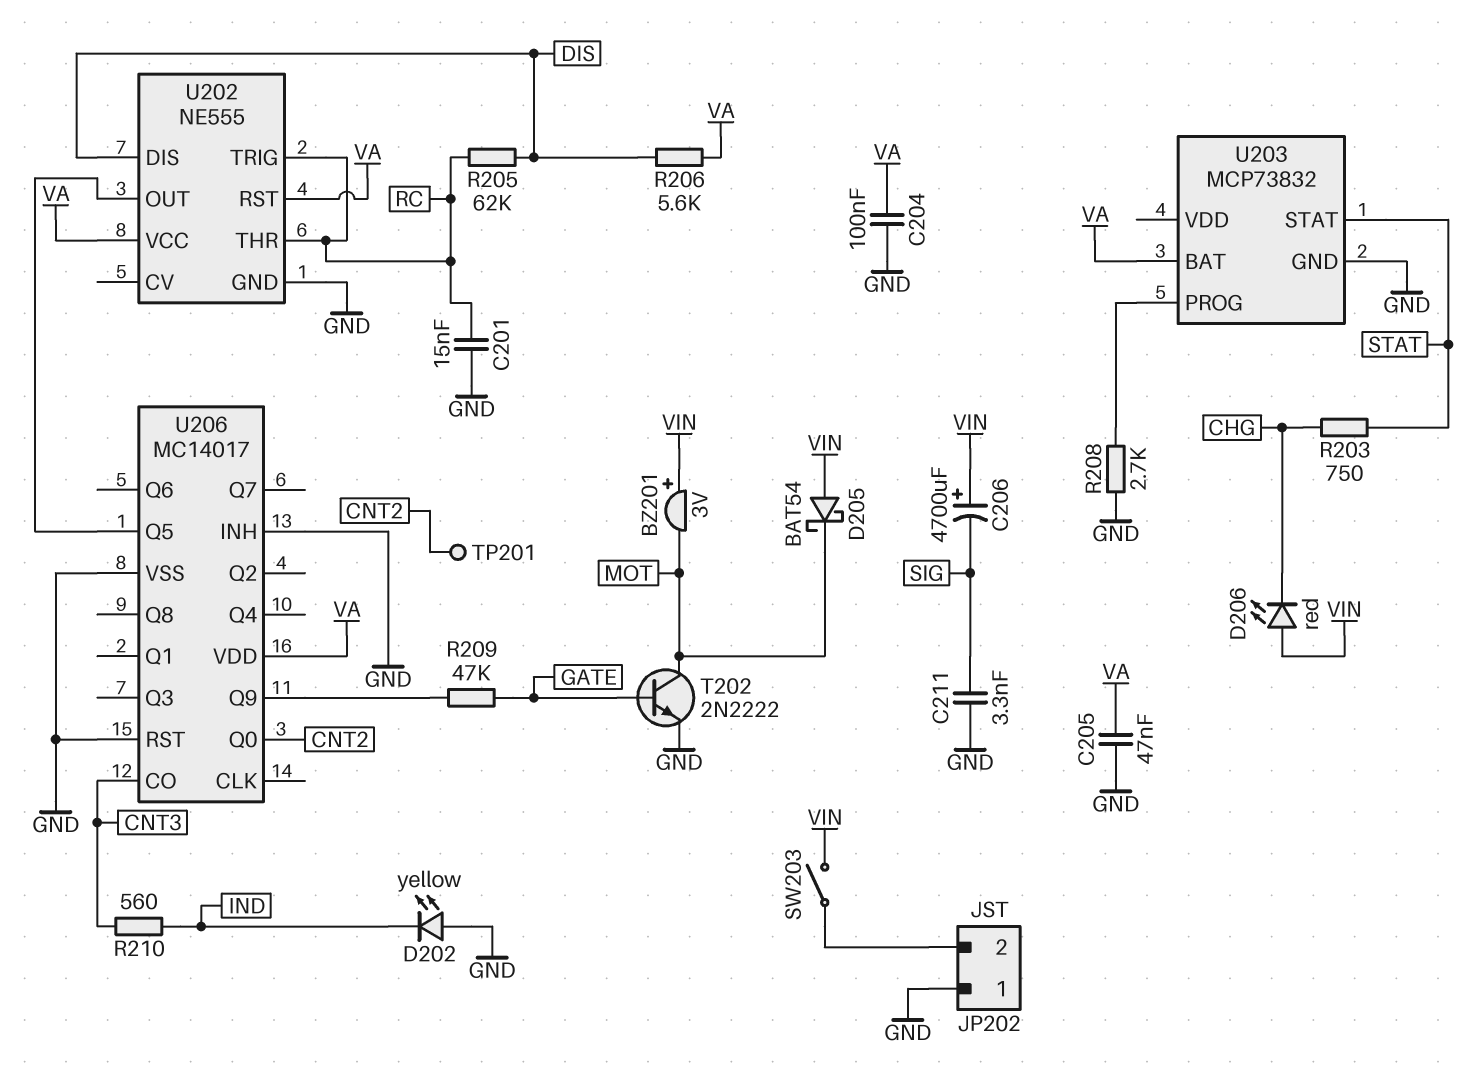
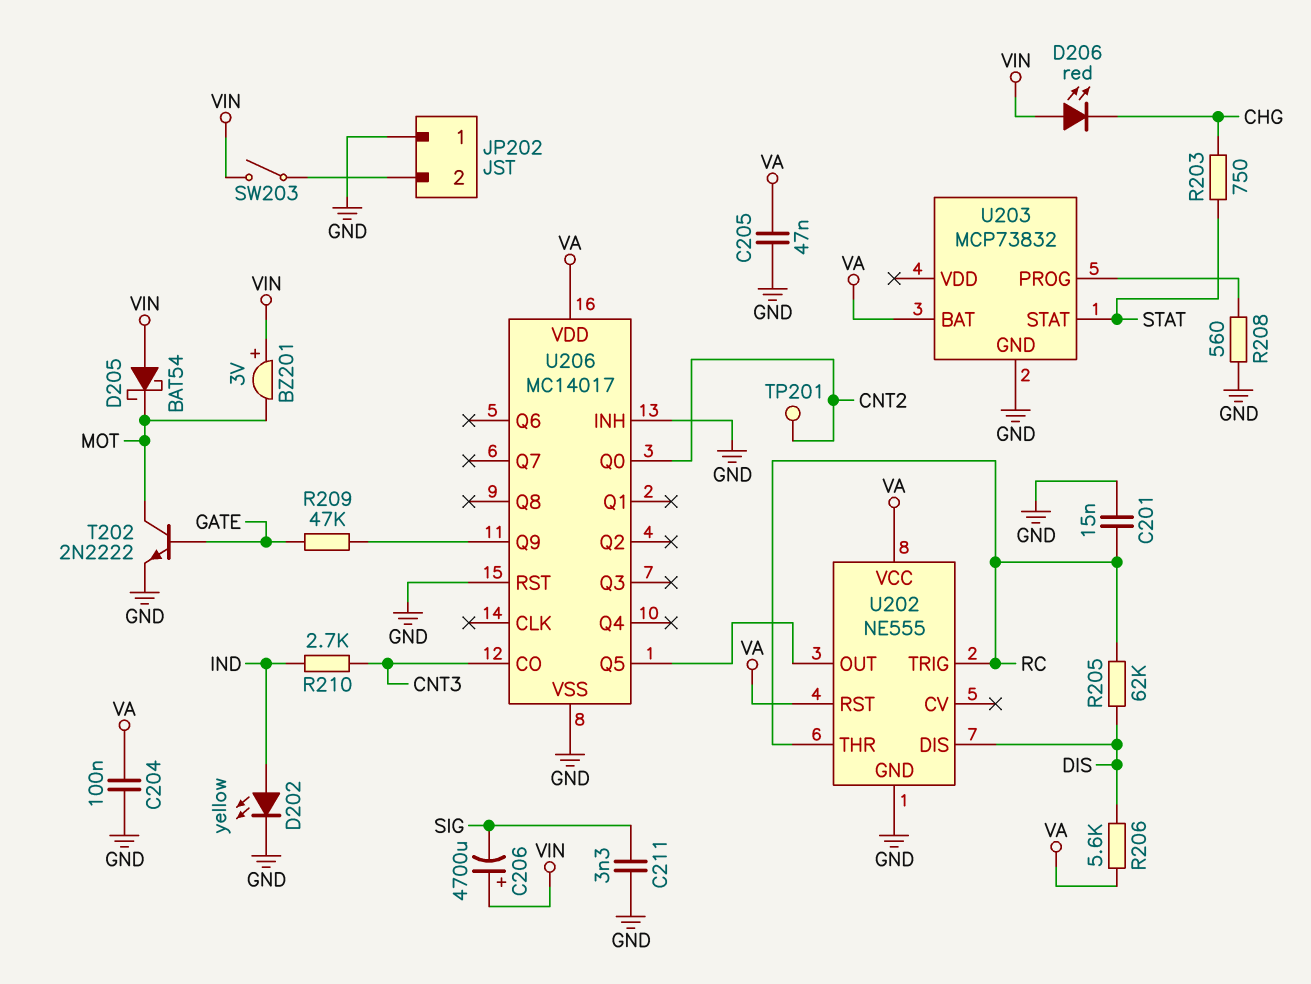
D202: LED yellow (A GND, K IND) -> LED yellow (A IND, K GND)
R208: 2.7k (GND, U203/PROG) -> 560 (GND, U203/PROG)
R210: 560 (CNT3, IND) -> 2.7k (CNT3, IND)

